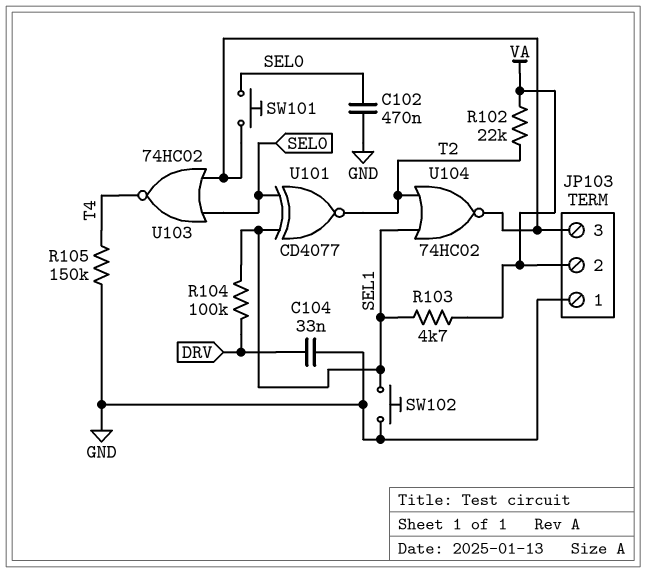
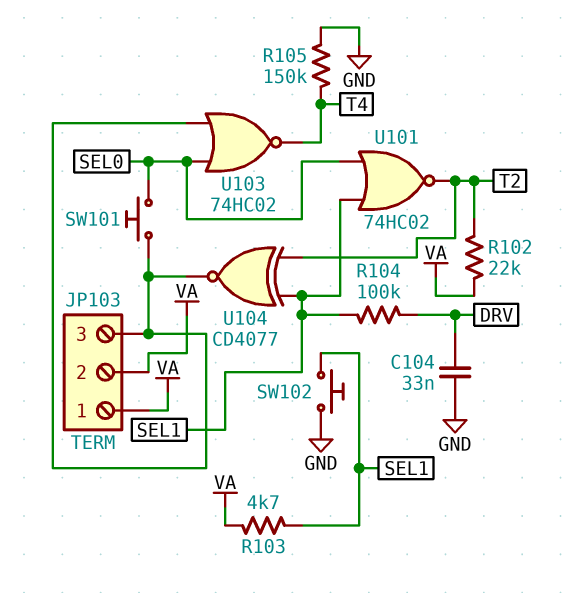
C102: 470nF (GND, SEL0) -> none
JP103 pin 1: GND -> VA
U101: XNOR CD4077 (in SEL0, in SEL1, out T2) -> NOR 74HC02 (in SEL0, in SEL1, out T2)
U104: NOR 74HC02 (in SEL1, in T2, out JP103/3) -> XNOR CD4077 (in SEL1, in T2, out JP103/3)

